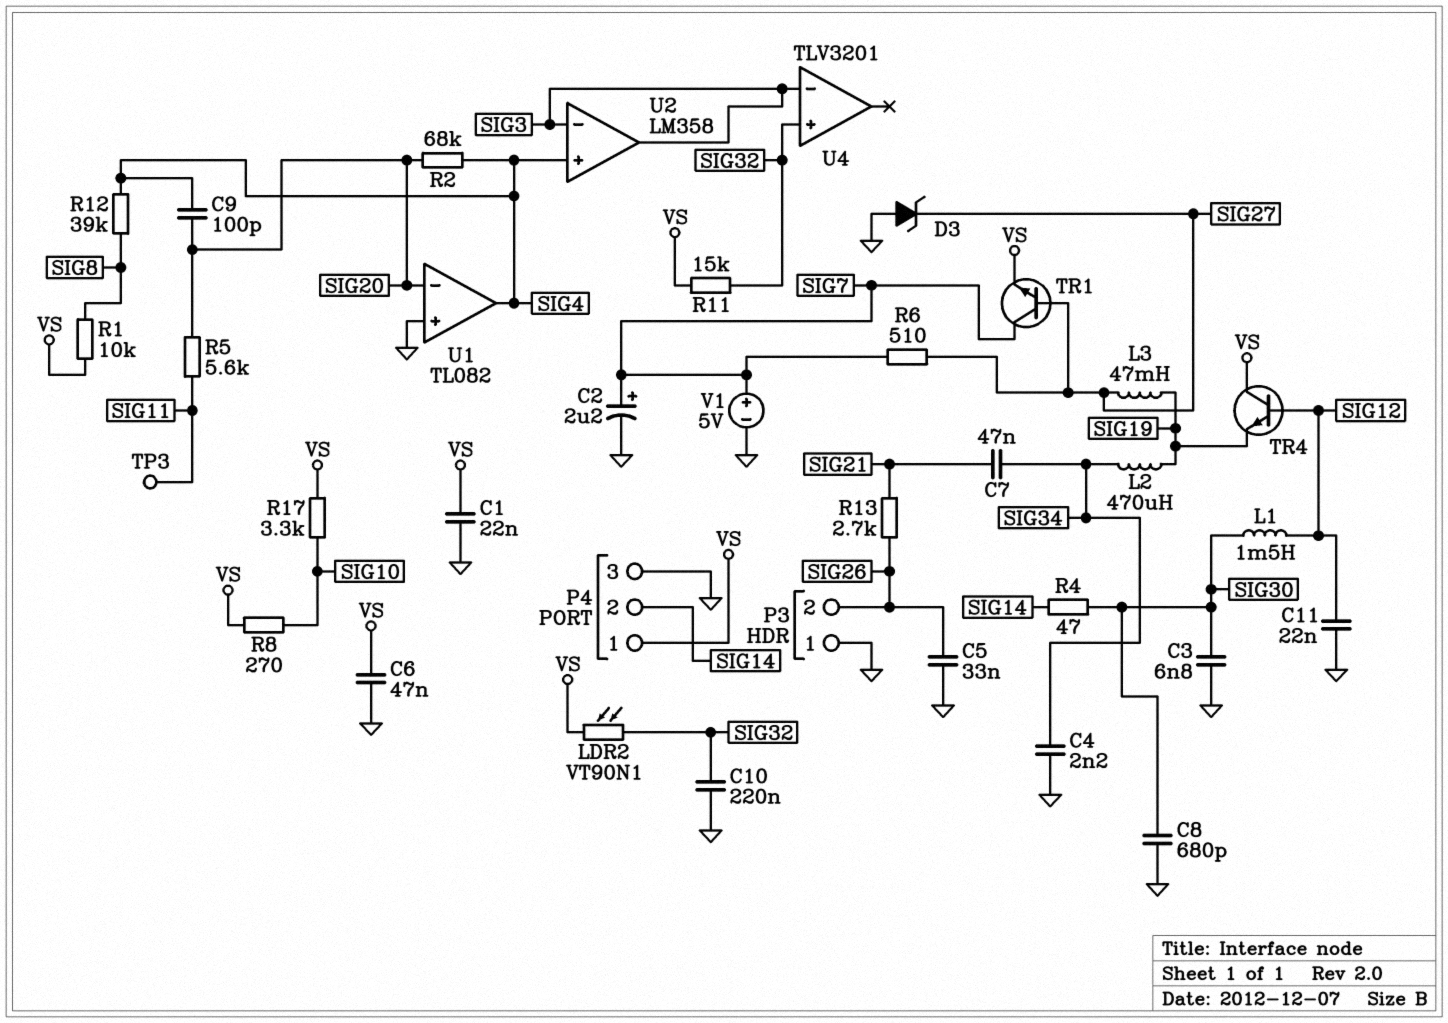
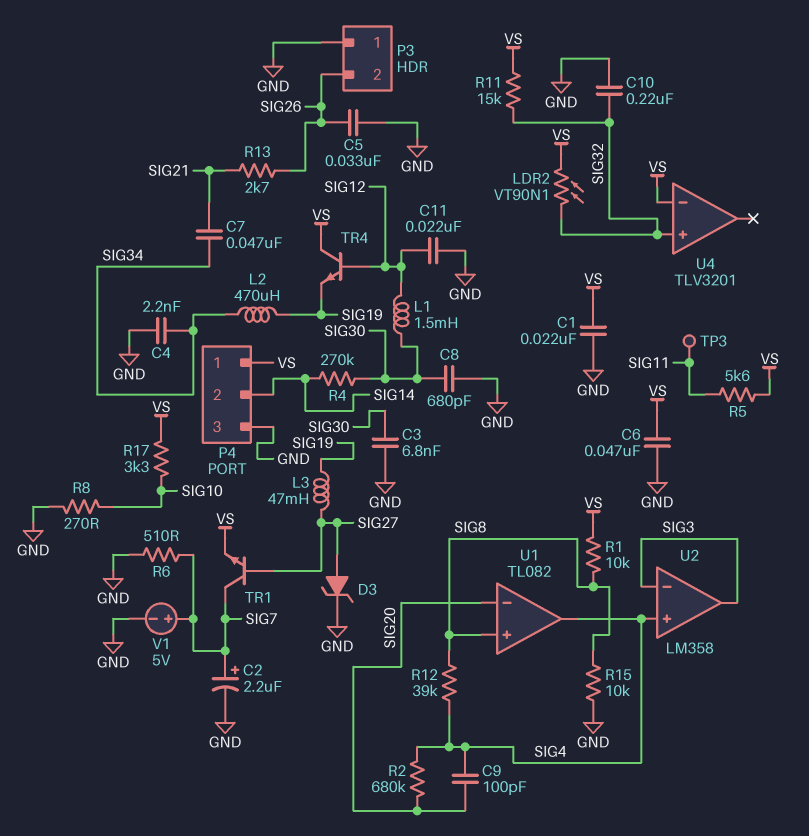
D3: zener (A GND, K SIG27) -> zener (A SIG27, K GND)
R2: 68k (SIG4, SIG20) -> 680k (SIG4, SIG20)
R4: 47 (SIG14, SIG30) -> 270k (SIG14, SIG30)
R5: 5.6k (SIG11, SIG20) -> 5.6k (SIG11, VS)
R6: 510 (SIG7, SIG27) -> 510 (GND, SIG7)
R8: 270 (SIG10, VS) -> 270 (GND, SIG10)
R15: none -> 10k (GND, SIG8)
U1 pin in+: GND -> SIG8
U4 pin in-: SIG3 -> VS

